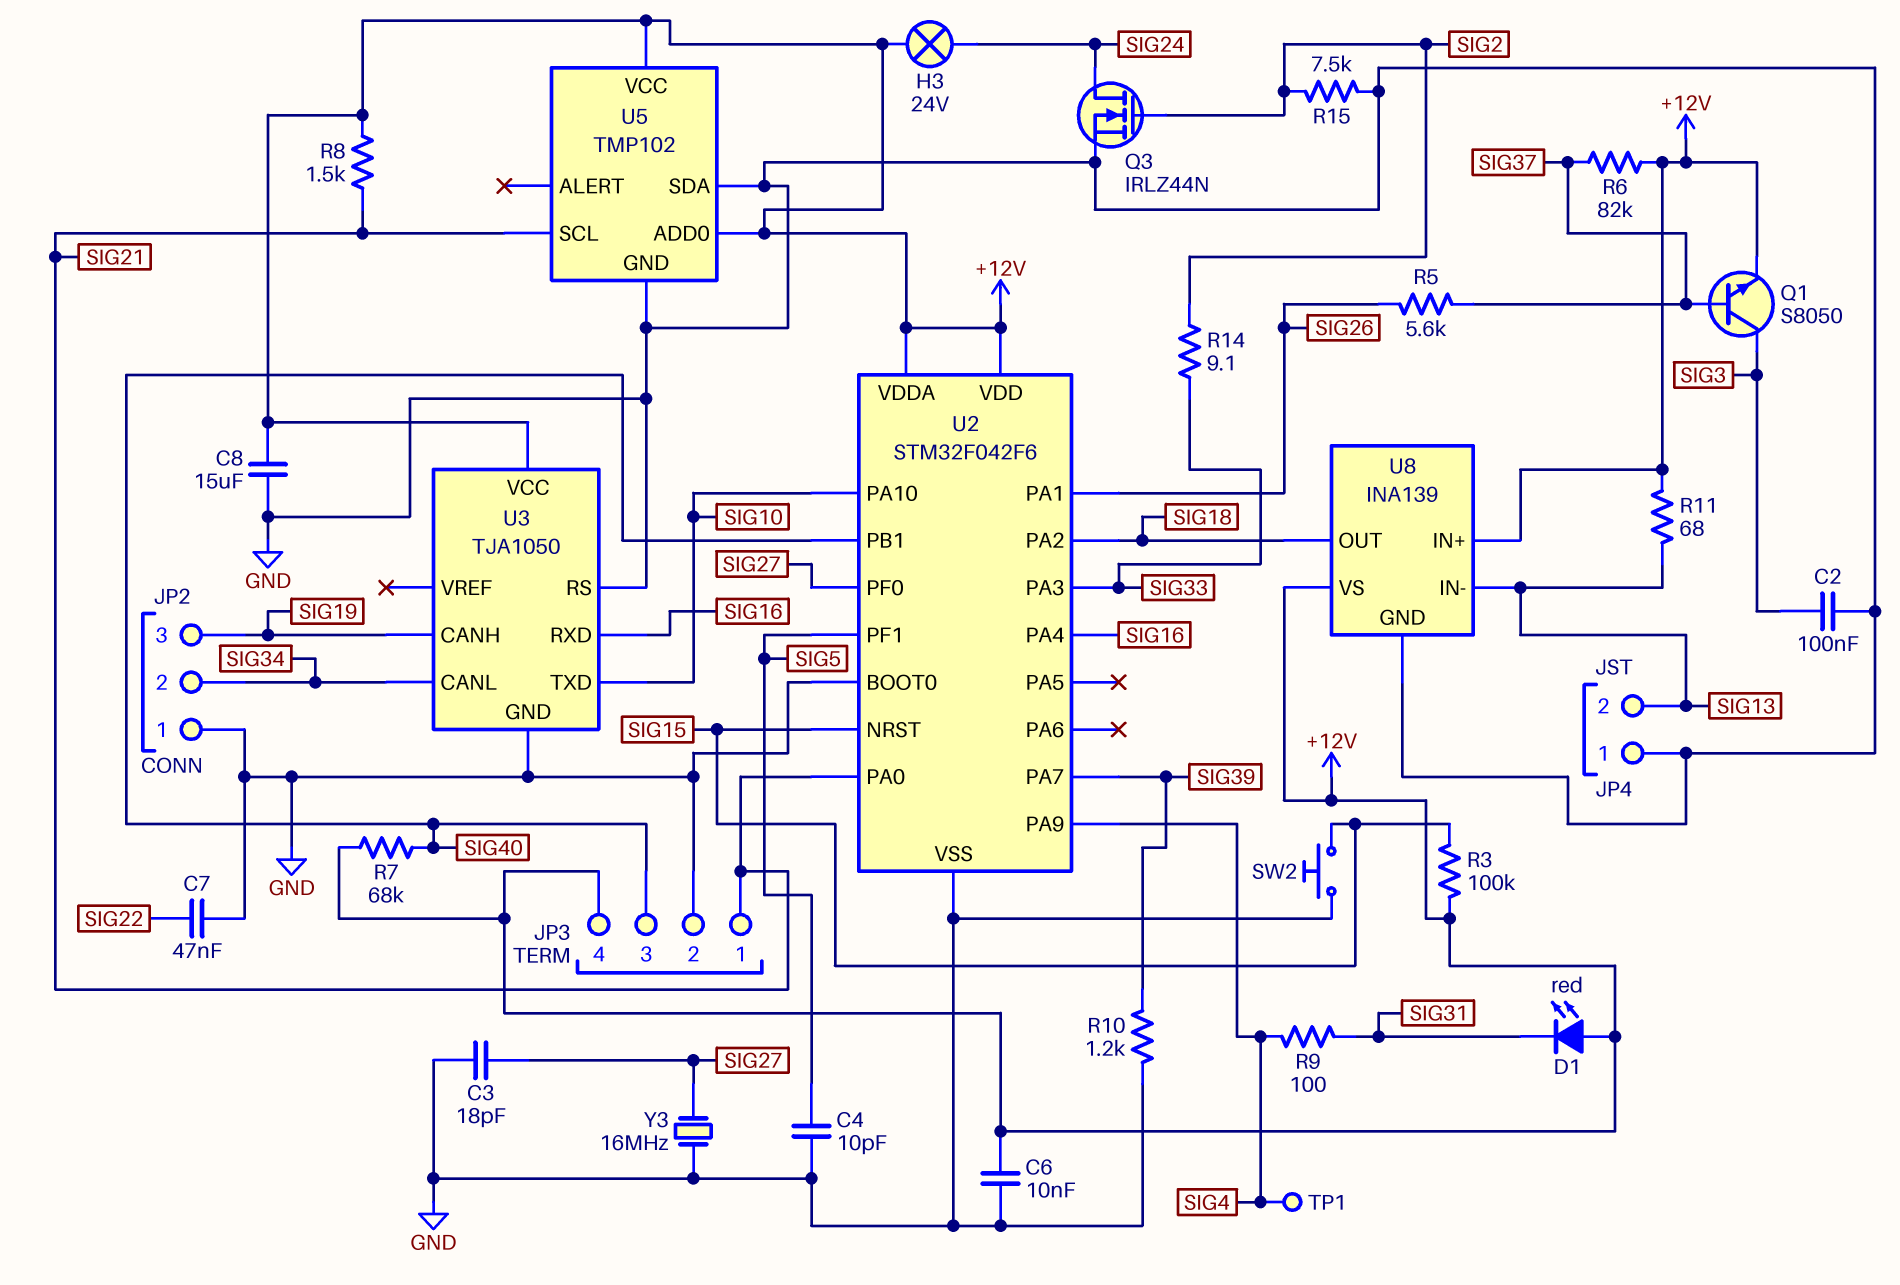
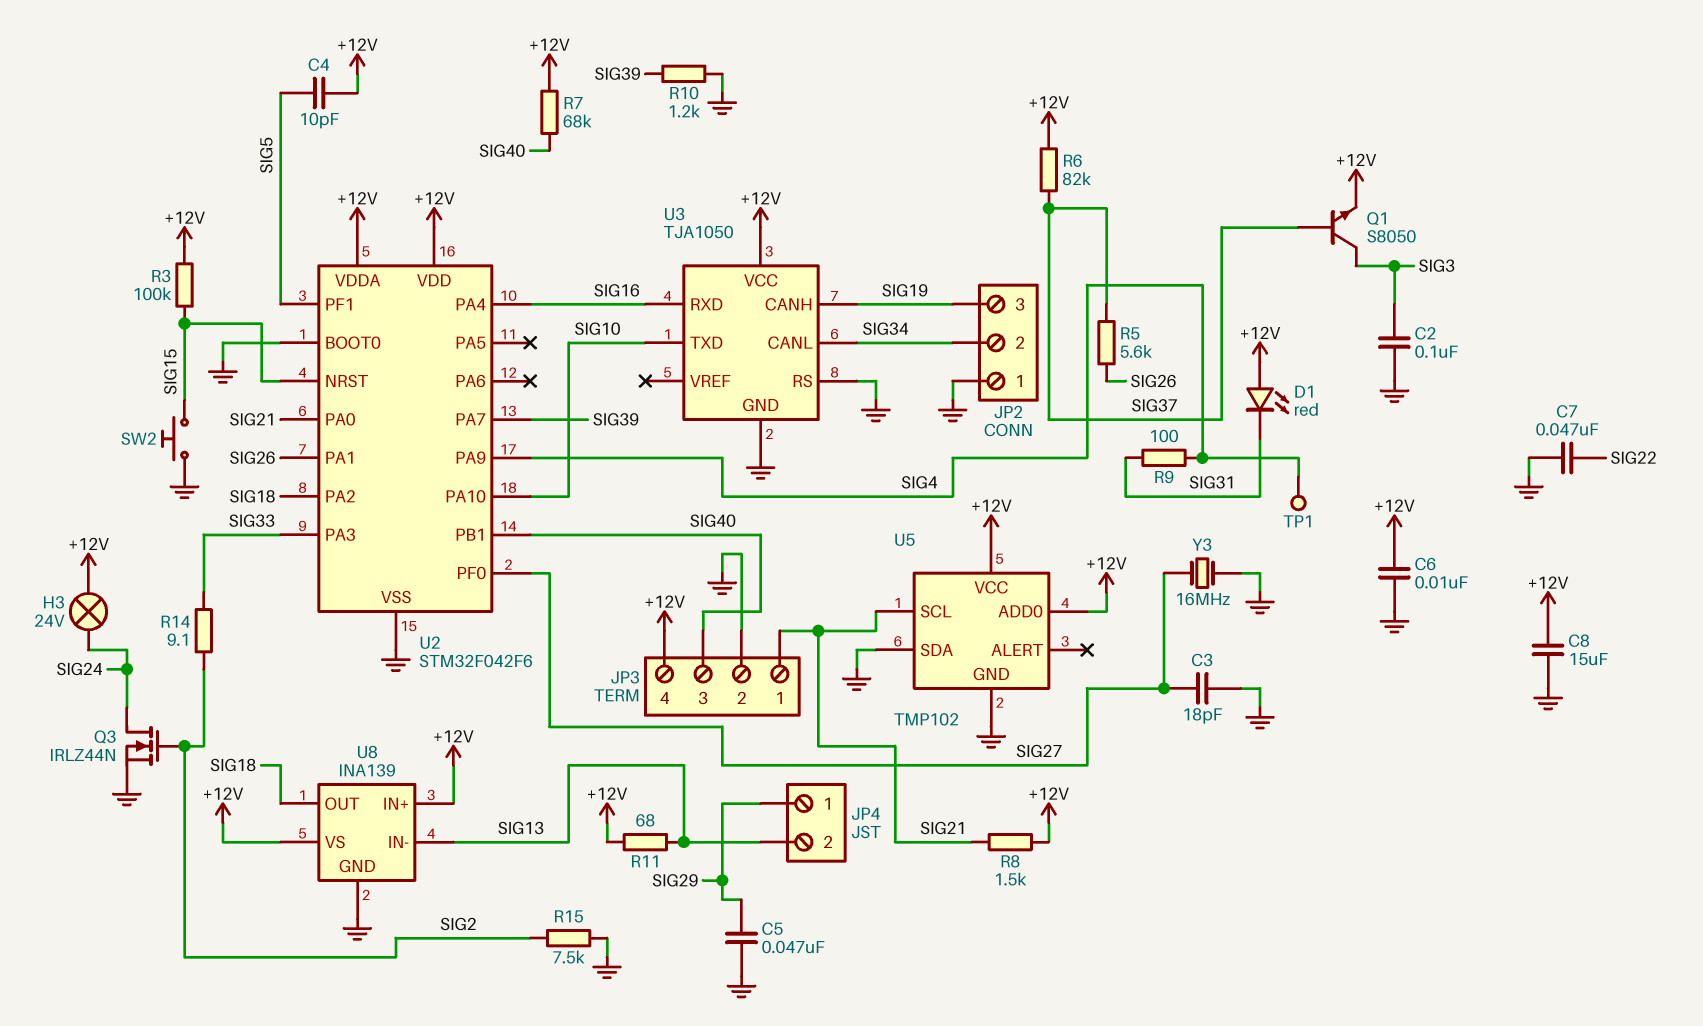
C4: 10pF (GND, SIG5) -> 10pF (+12V, SIG5)
C5: none -> 47nF (GND, SIG29)
JP4 pin 1: GND -> SIG29

